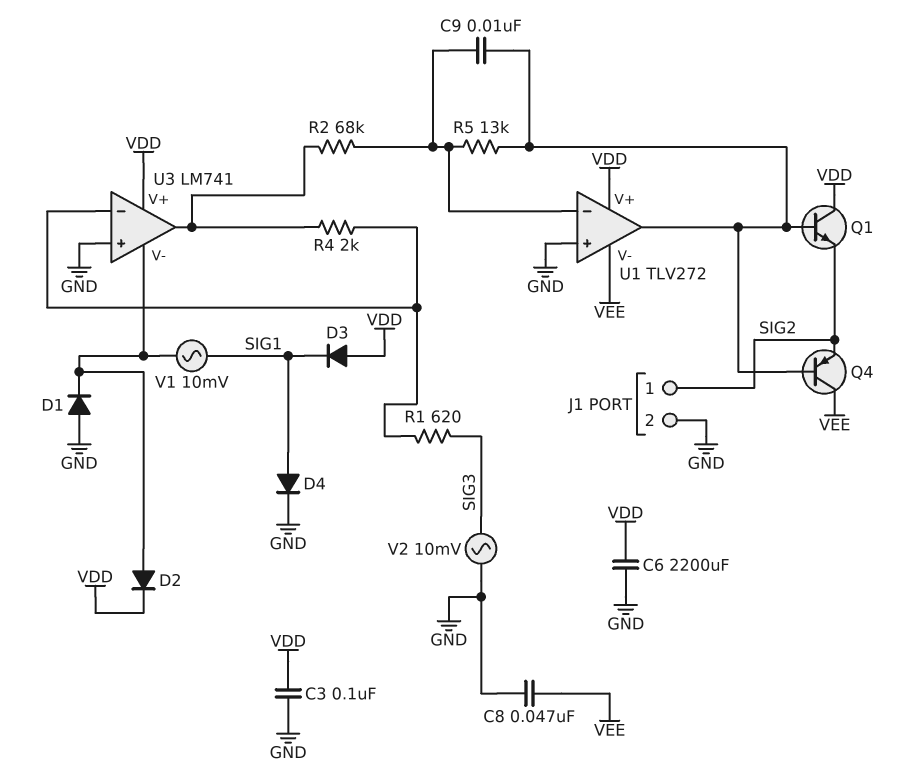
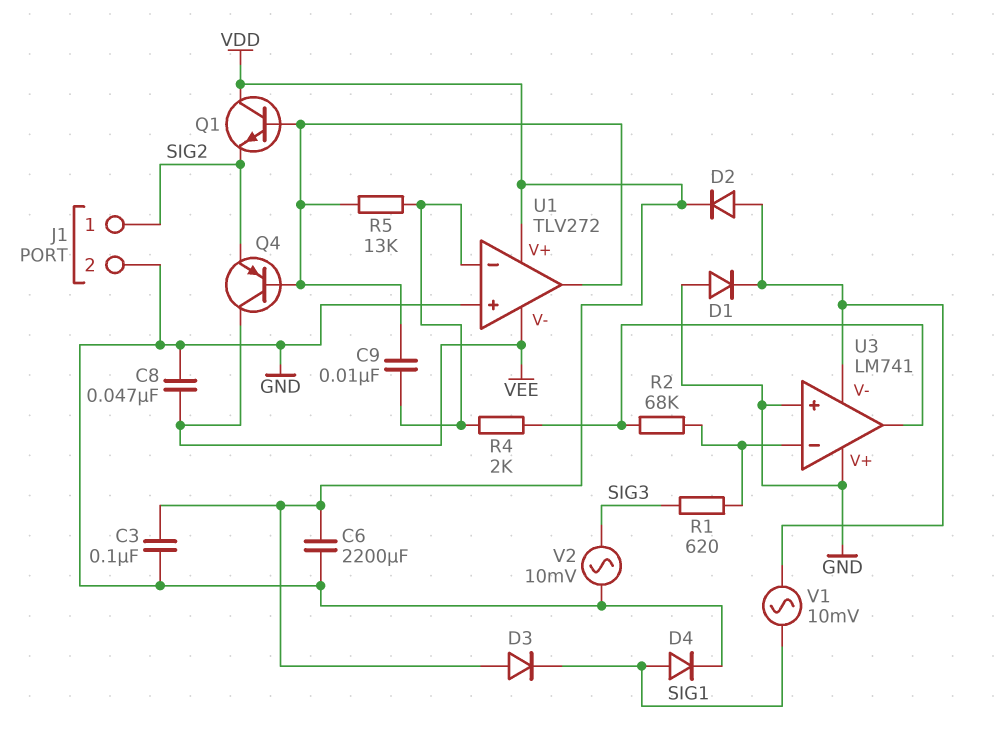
R2: 68k (U1/in-, U3/out) -> 68k (U3/in-, U3/out)
R4: 2k (U3/in-, U3/out) -> 2k (U1/in-, U3/out)
U3 pin V+: VDD -> GND

